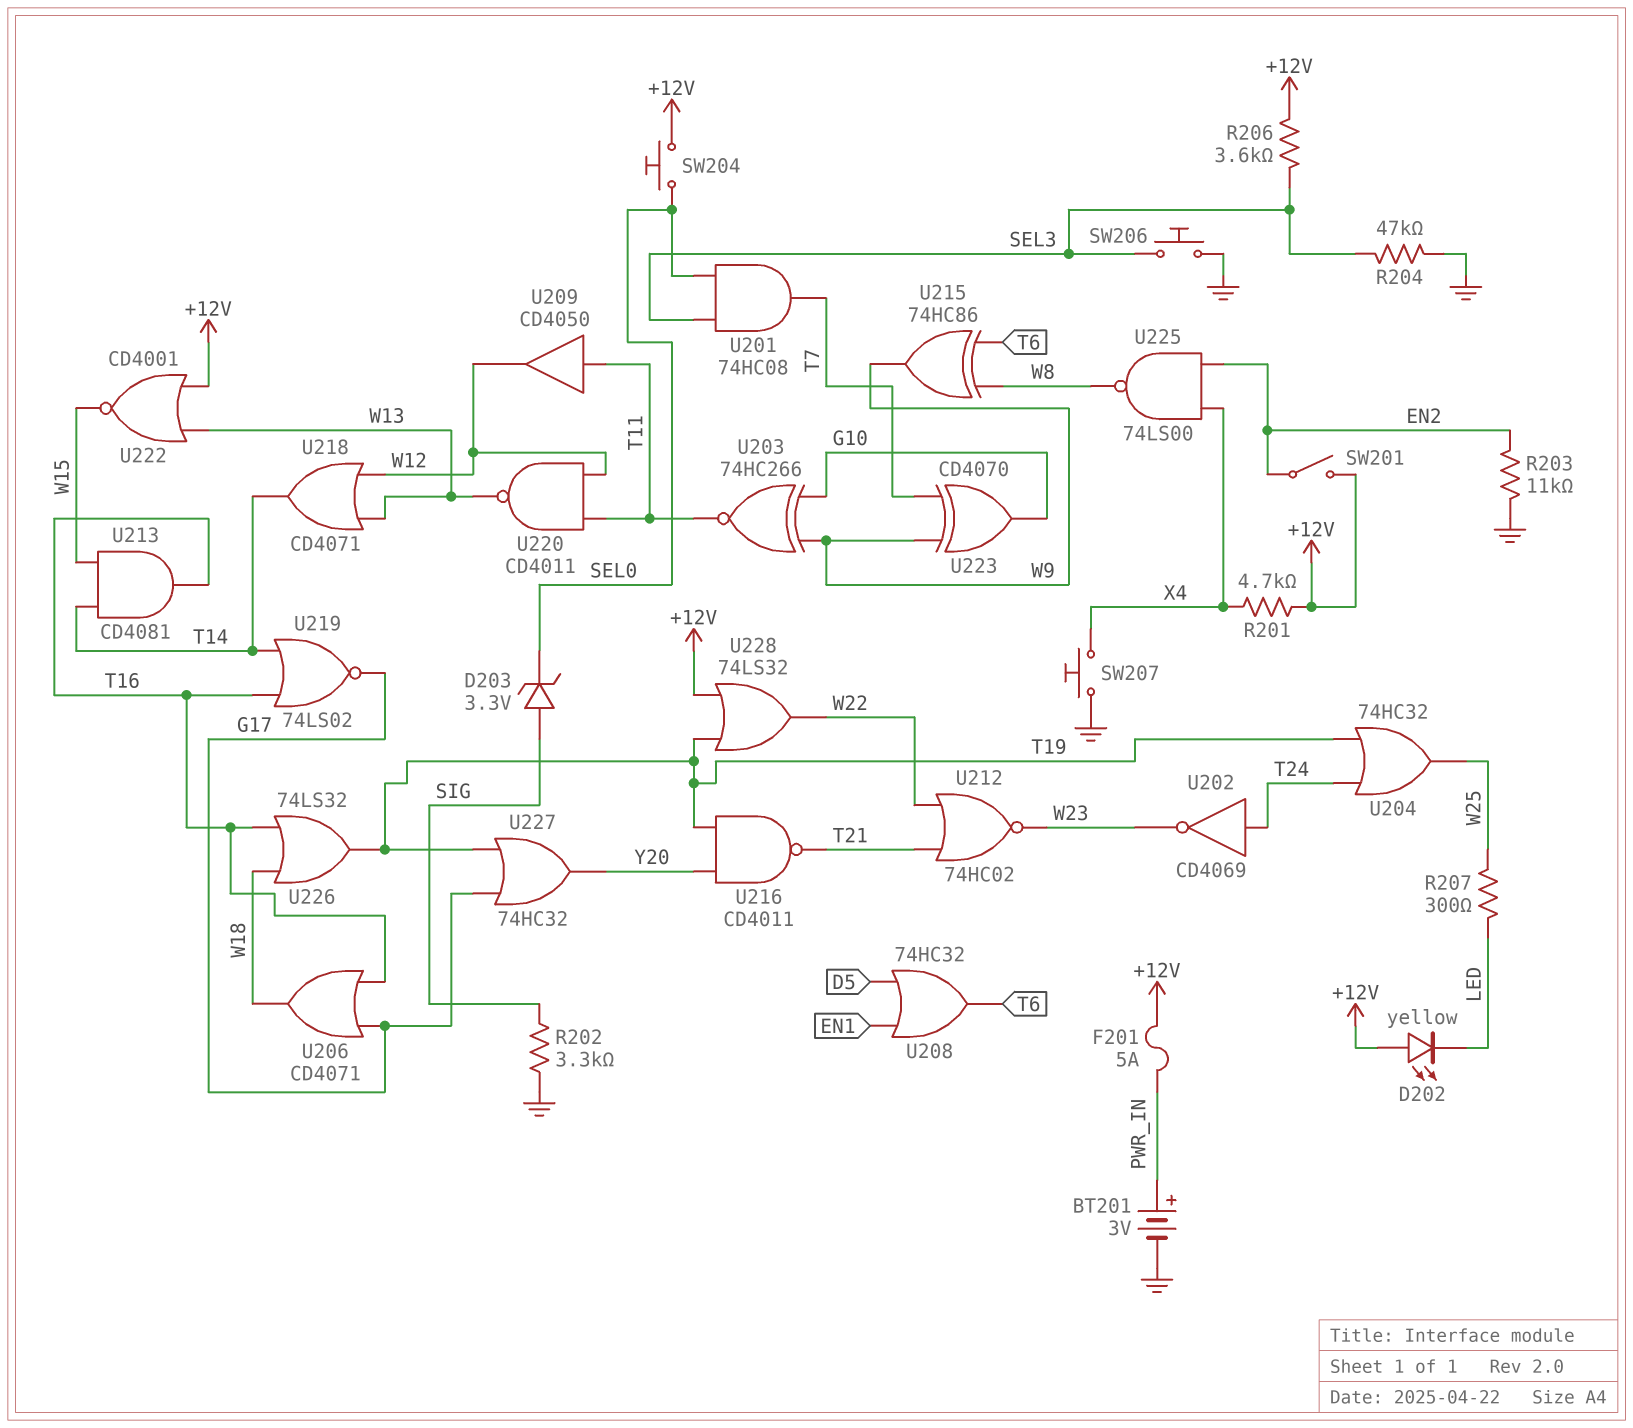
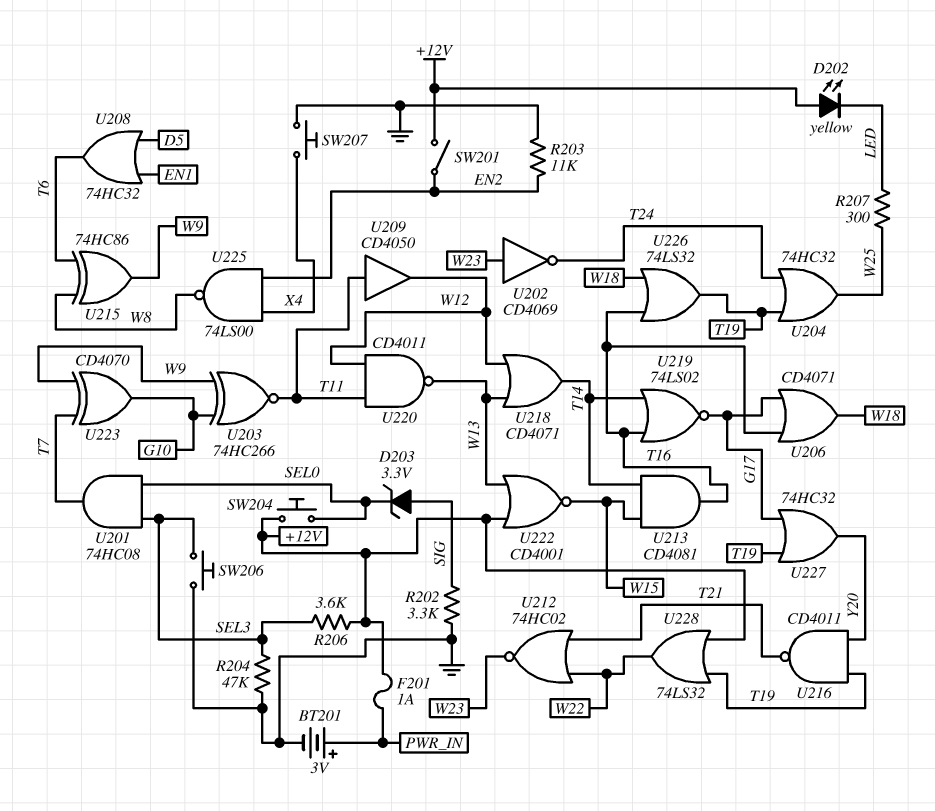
F201: 5A (+12V, PWR_IN) -> 1A (+12V, PWR_IN)
R201: 4.7k (+12V, X4) -> none
U202: NOT CD4069 (in T24, out W23) -> NOT CD4069 (in W23, out T24)

